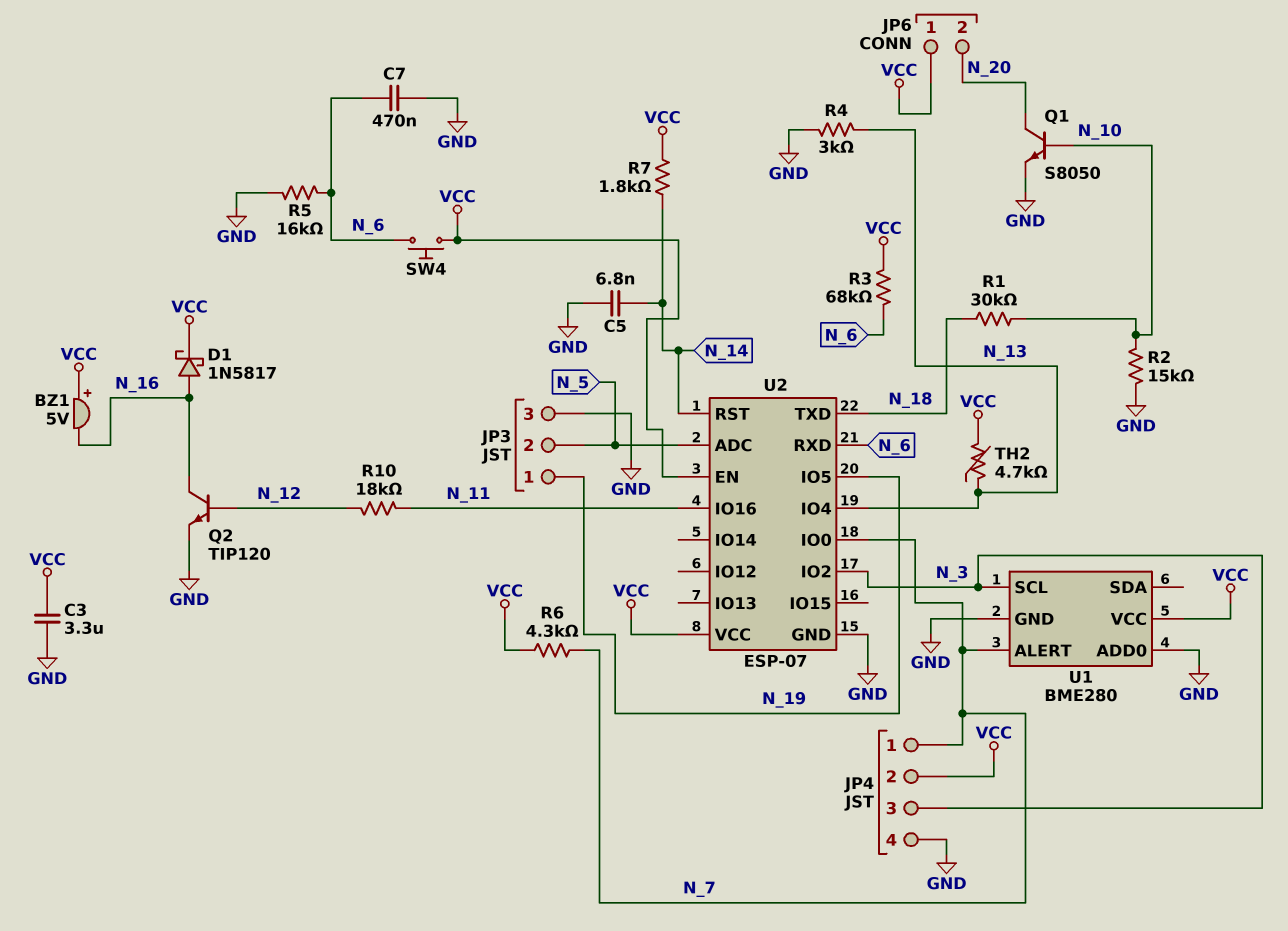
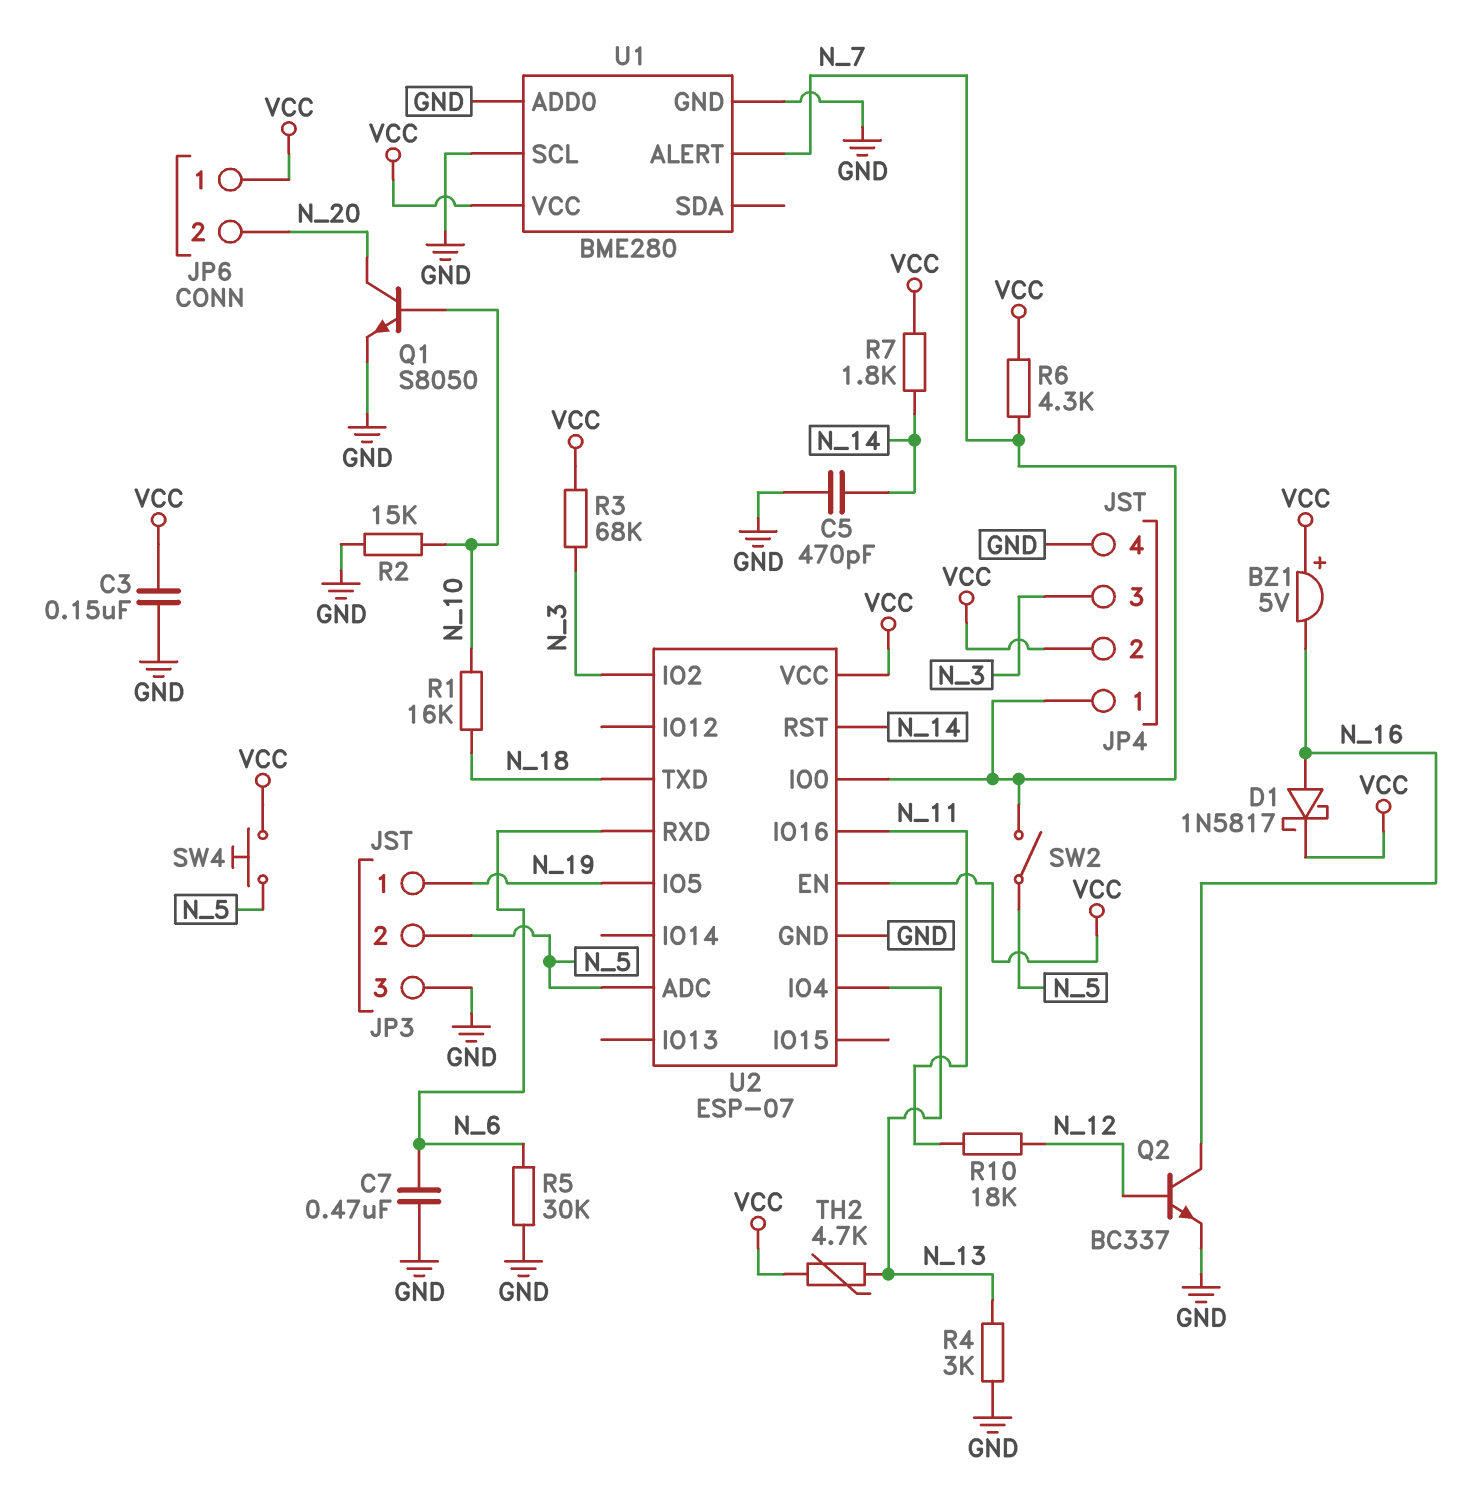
C3: 3.3uF (GND, VCC) -> 150nF (GND, VCC)
C5: 6.8nF (GND, N_14) -> 470pF (GND, N_14)
Q2: NPN TIP120 (B N_12, C N_16, E GND) -> NPN BC337 (B N_12, C N_16, E GND)
R1: 30k (N_10, N_18) -> 16k (N_10, N_18)
R3: 68k (N_6, VCC) -> 68k (N_3, VCC)
R5: 16k (GND, N_6) -> 30k (GND, N_6)
SW2: none -> switch (N_5, N_7)
SW4: button (N_6, VCC) -> button (N_5, VCC)
U1 pin SCL: N_3 -> GND

